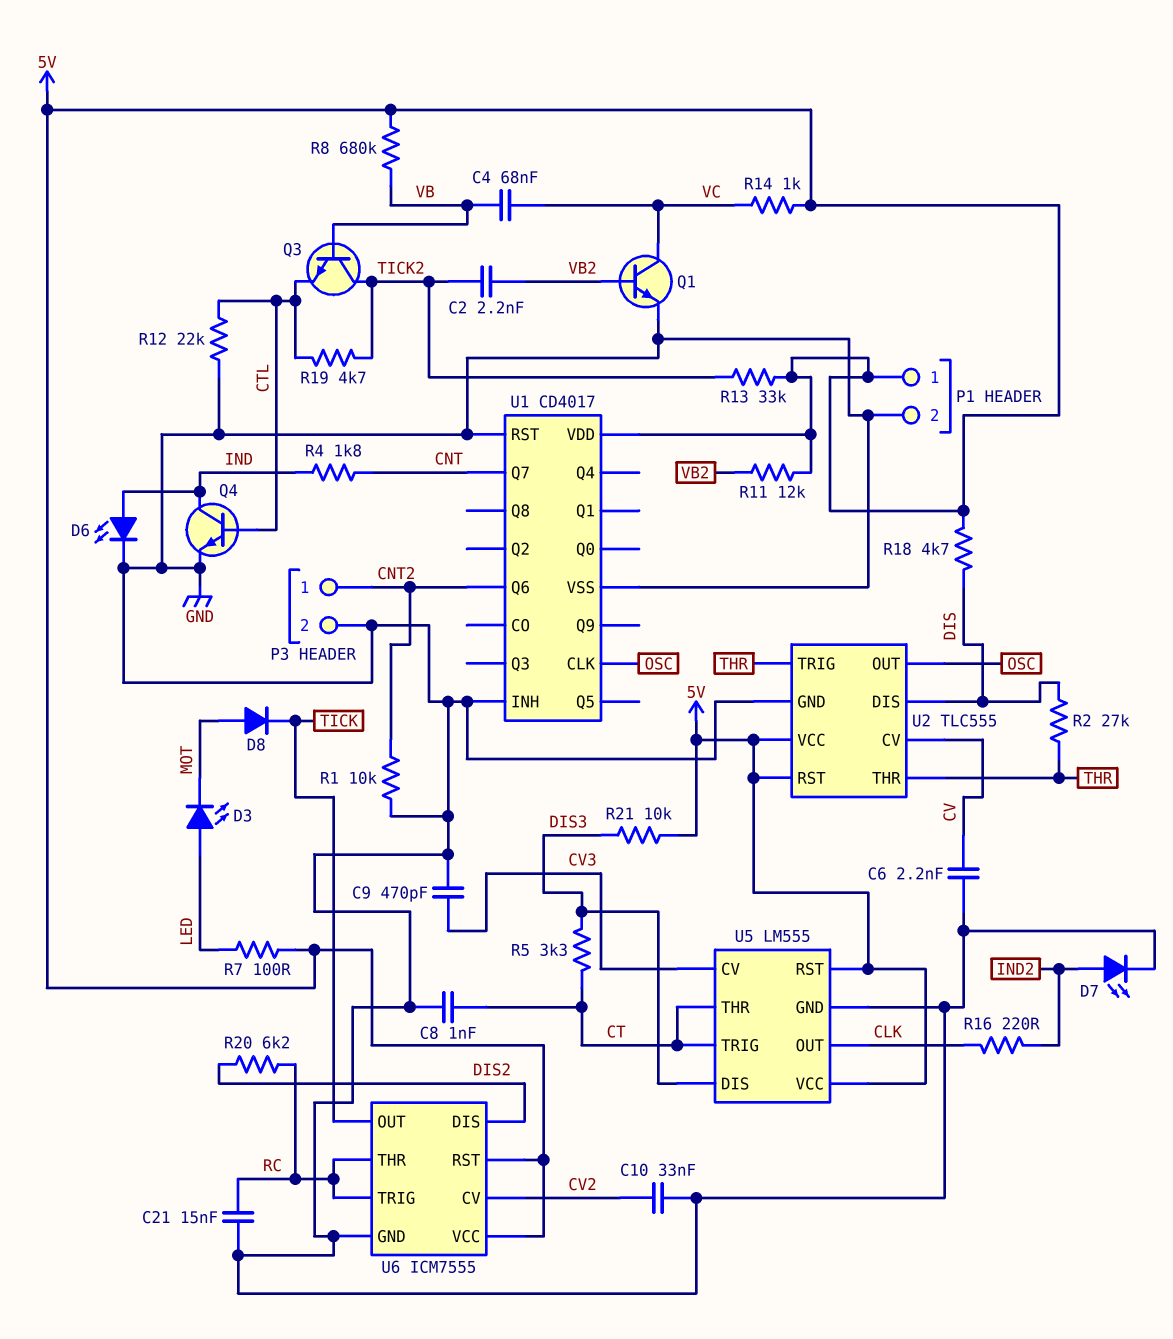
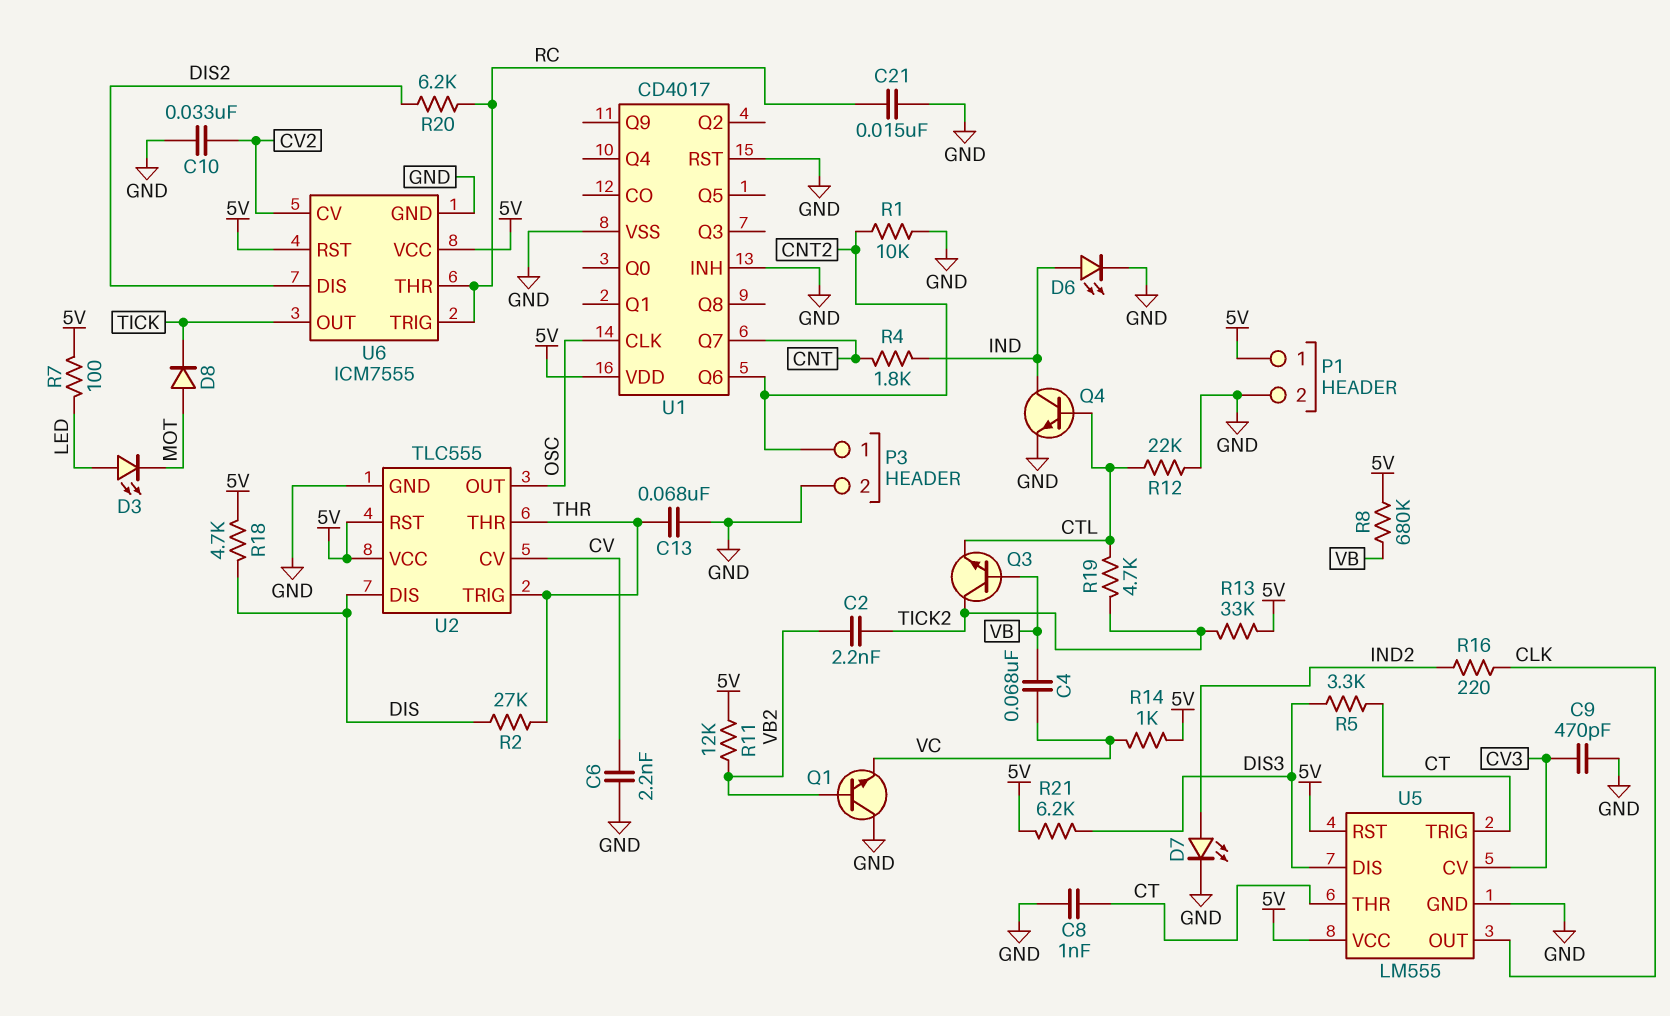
C13: none -> 68nF (GND, THR)
Q1: NPN (B VB2, C VC, E GND) -> NPN (B VB2, C GND, E VC)
R21: 10k (5V, DIS3) -> 6.2k (5V, DIS3)

